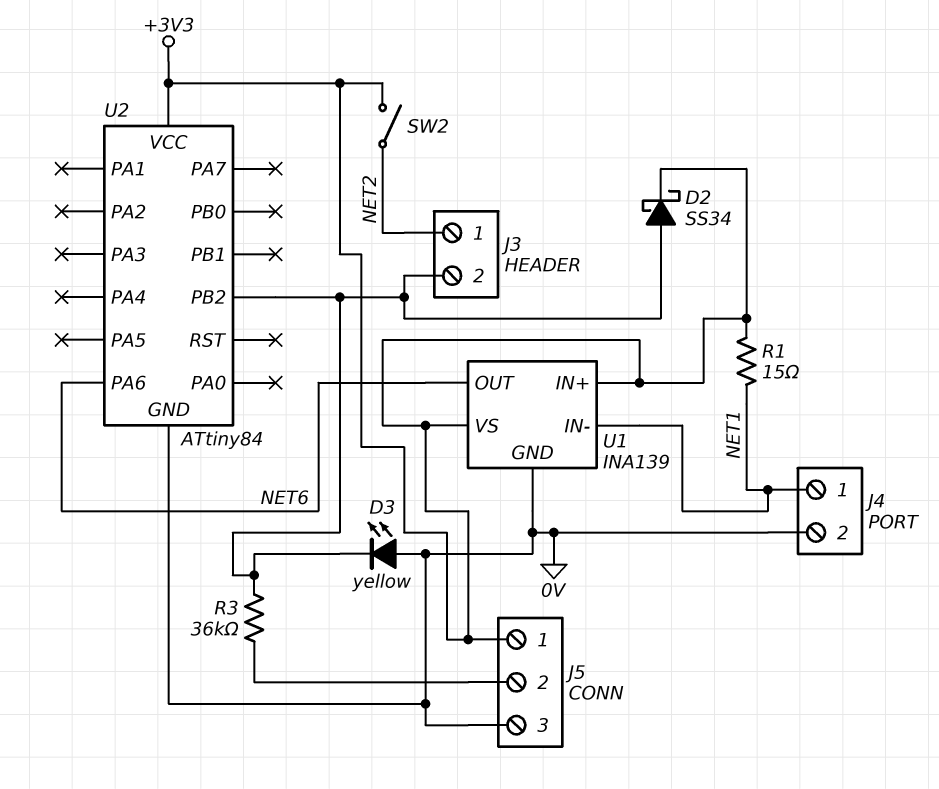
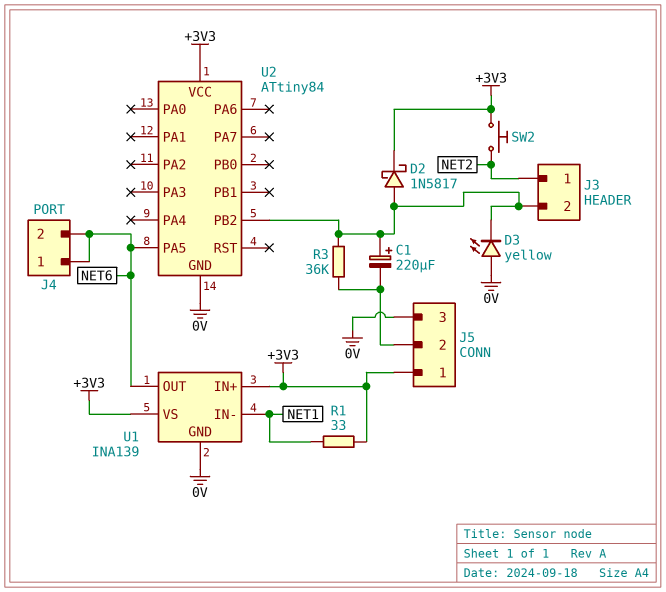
C1: none -> 220uF (plus J3/2, minus J5/2)
D2: schottky SS34 (A J3/2, K +3V3) -> schottky 1N5817 (A J3/2, K +3V3)
J4 pin 1: NET1 -> NET6
J4 pin 2: 0V -> NET6
R1: 15 (+3V3, NET1) -> 33 (+3V3, NET1)
SW2: switch (+3V3, NET2) -> button (+3V3, NET2)
U2 pin PA5: none -> NET6
U2 pin PA6: NET6 -> none

